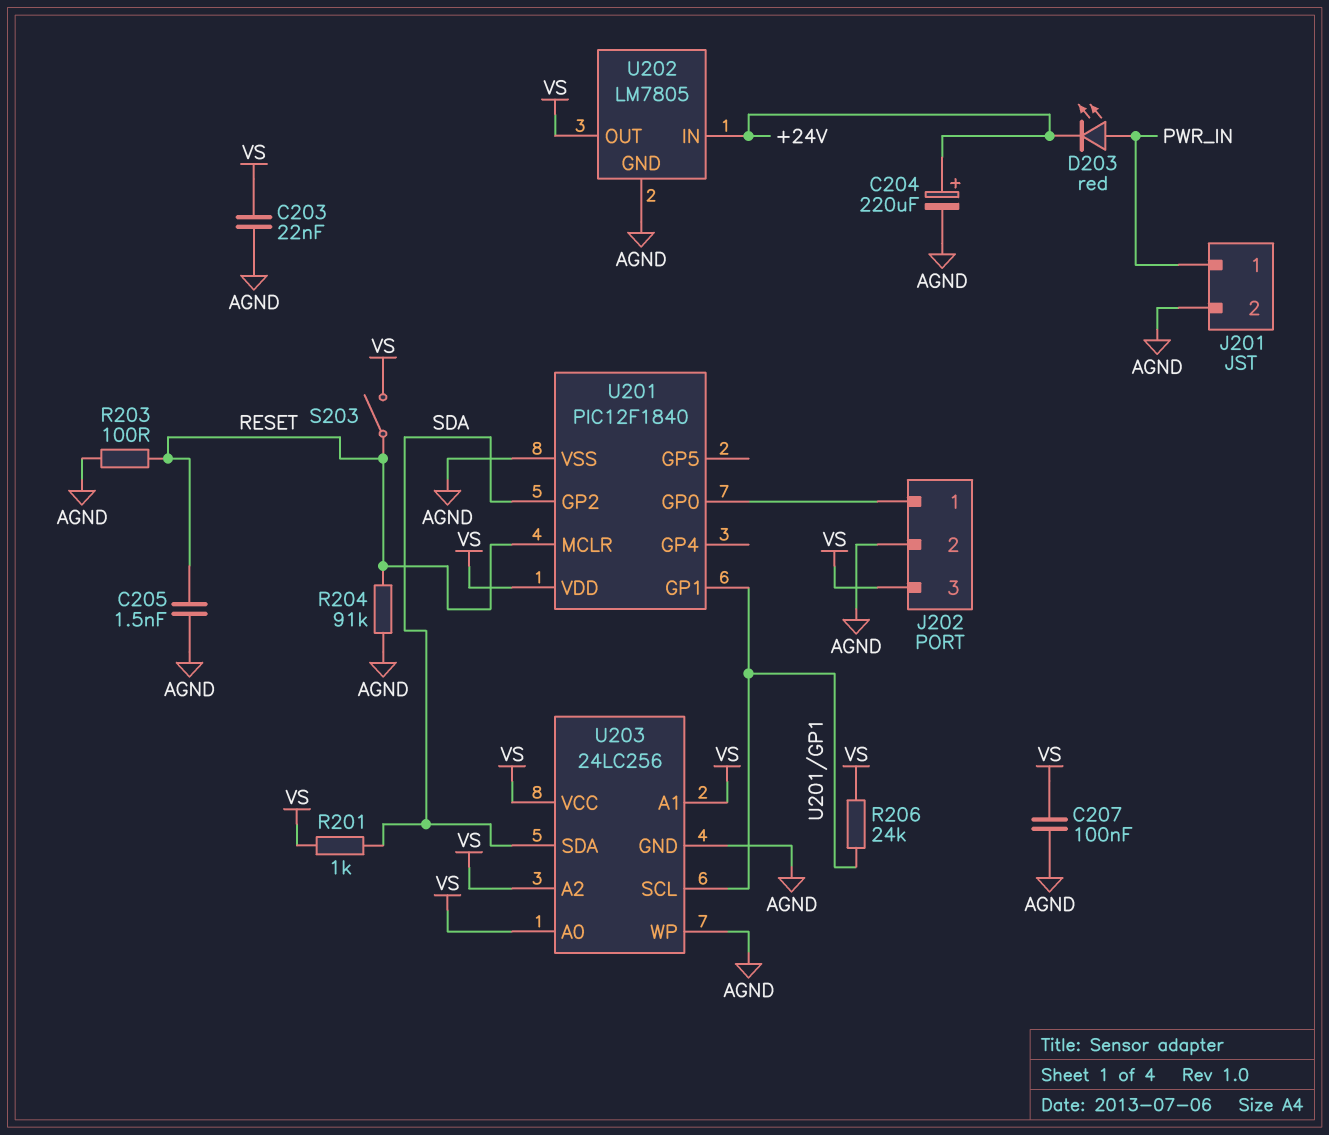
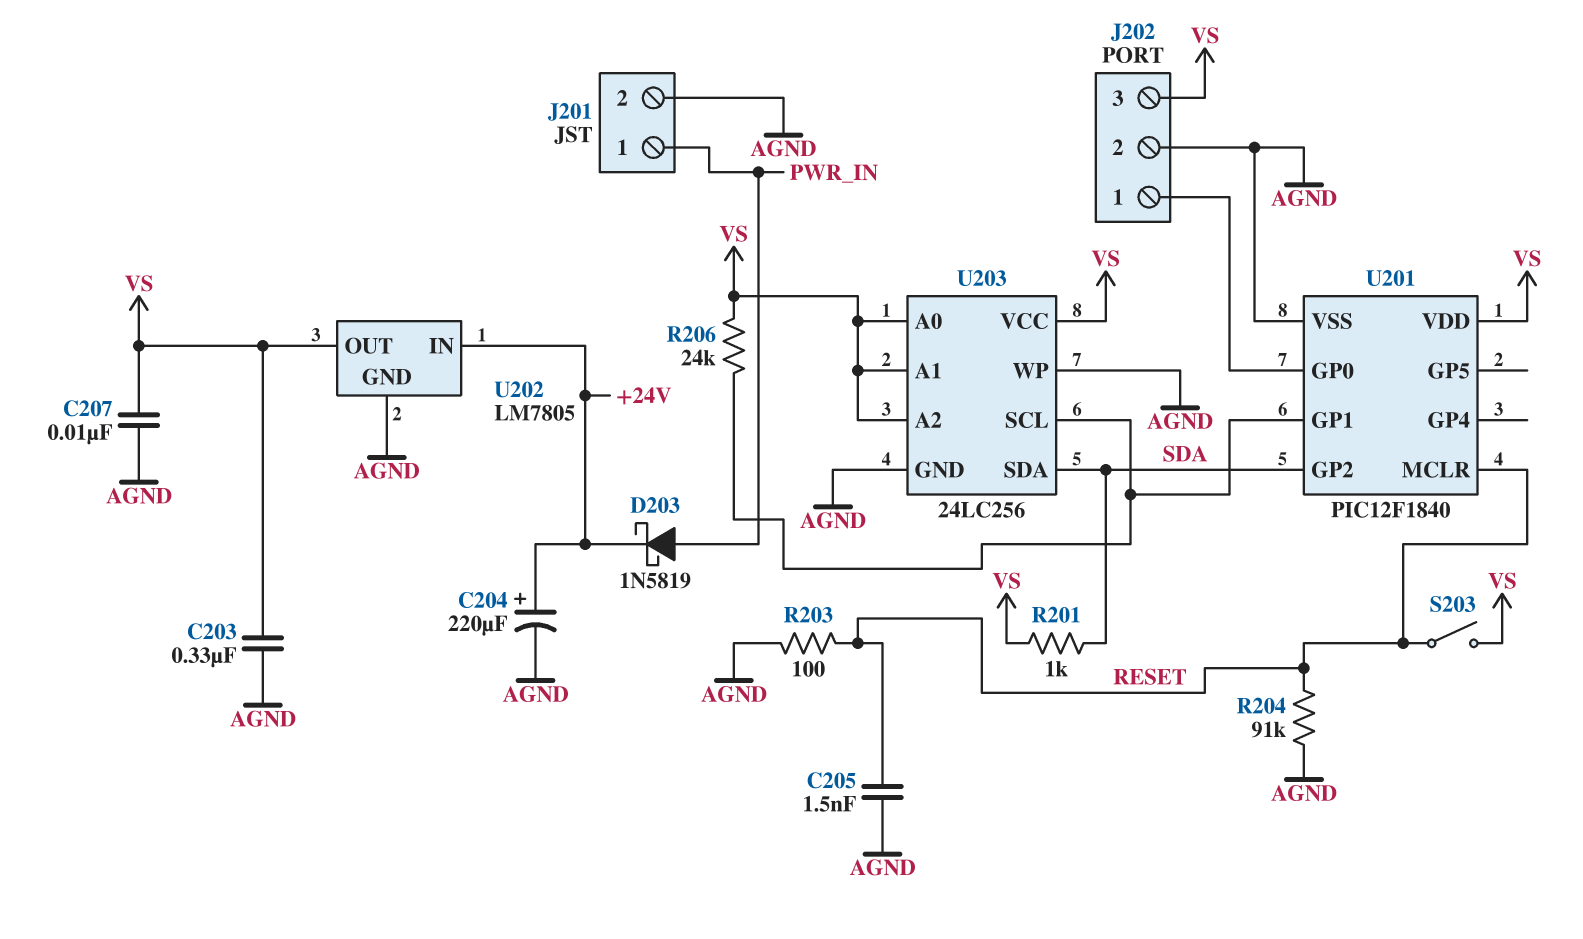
C203: 22nF (AGND, VS) -> 330nF (AGND, VS)
C207: 100nF (AGND, VS) -> 10nF (AGND, VS)
D203: LED red (A PWR_IN, K +24V) -> schottky 1N5819 (A PWR_IN, K +24V)

